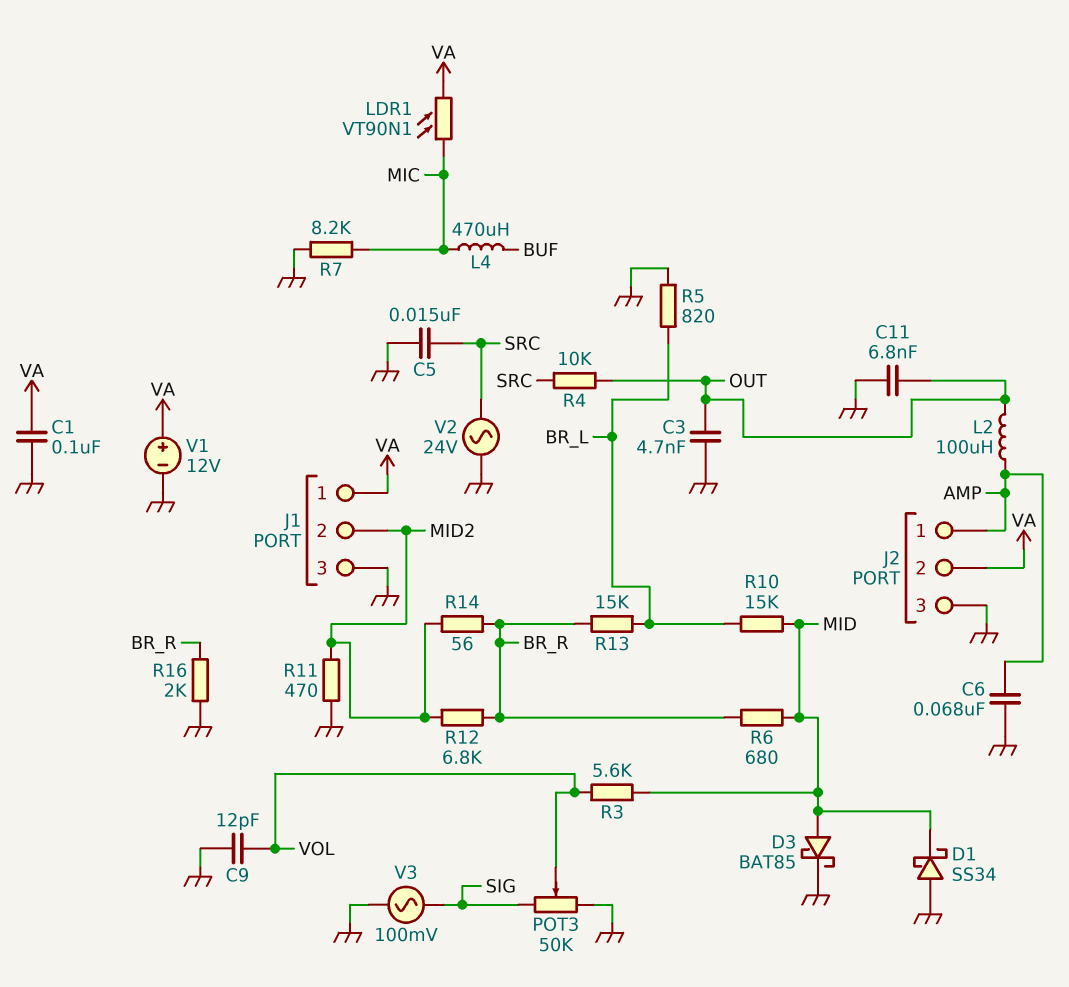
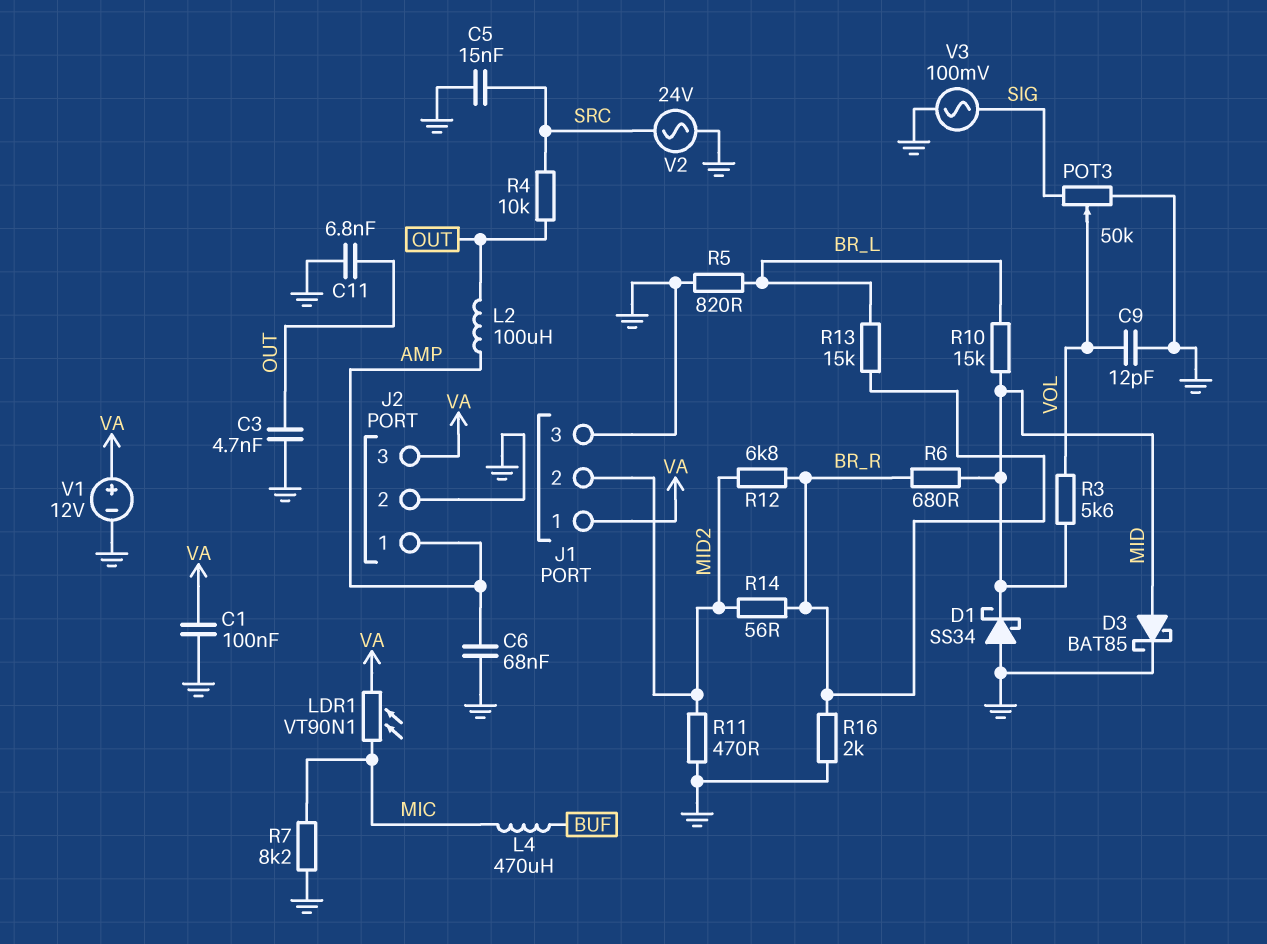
J2 pin 2: VA -> GND
J2 pin 3: GND -> VA

